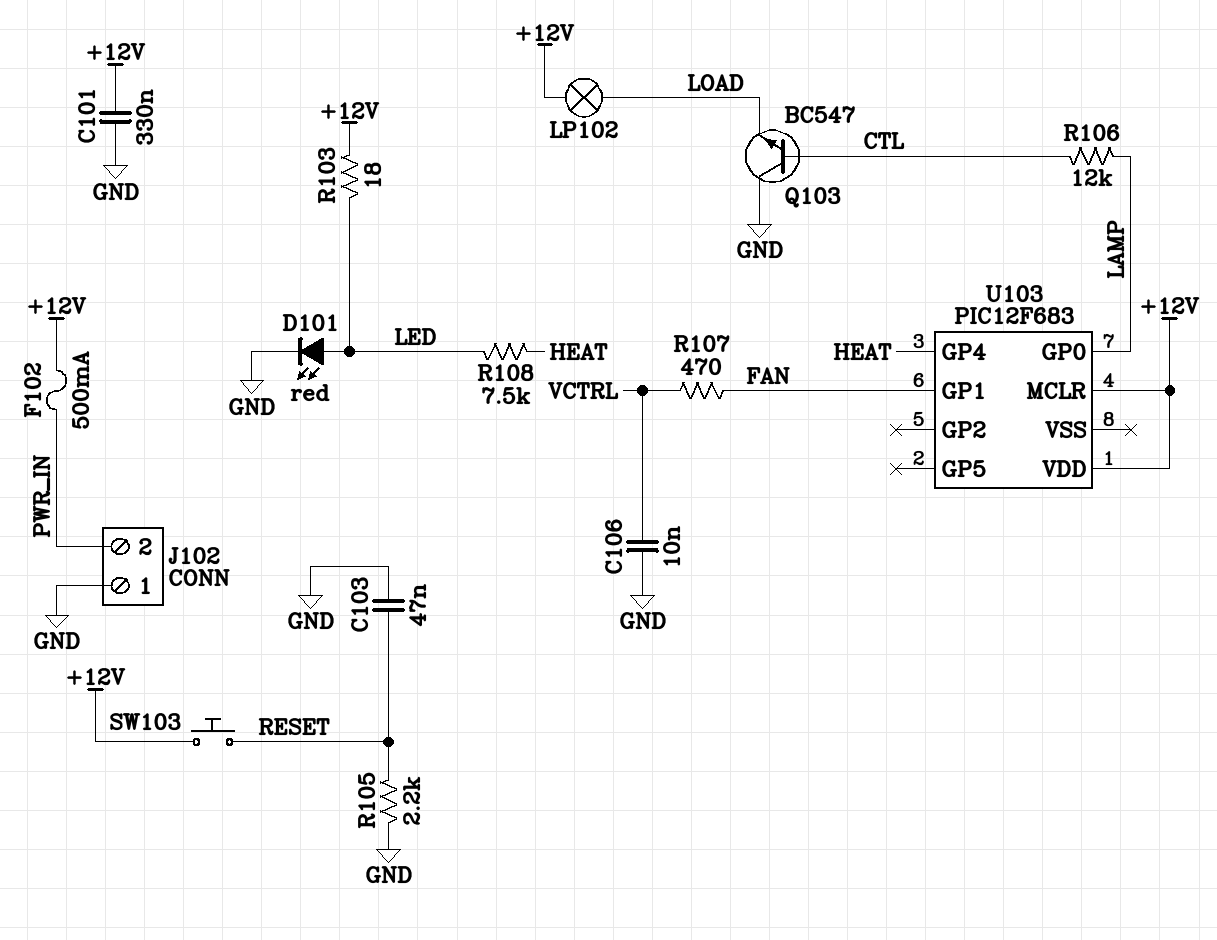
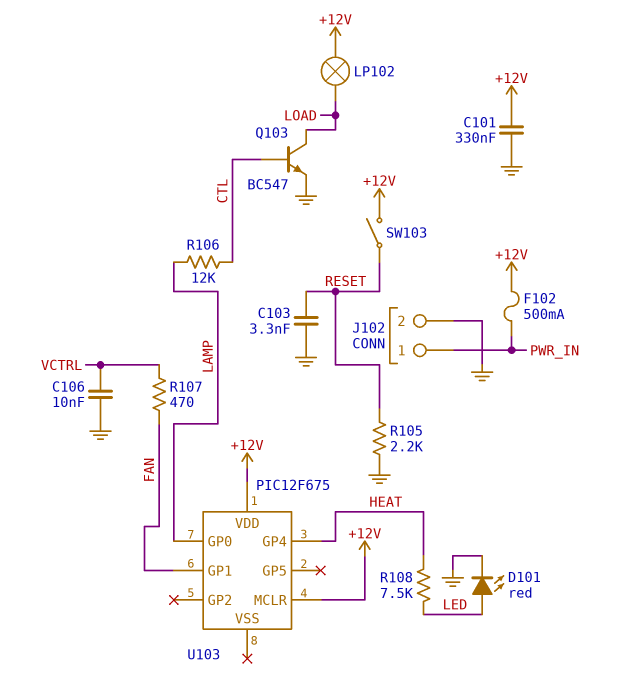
C103: 47nF (GND, RESET) -> 3.3nF (GND, RESET)
J102 pin 1: GND -> PWR_IN
J102 pin 2: PWR_IN -> GND
Q103: NPN BC547 (B CTL, C GND, E LOAD) -> NPN BC547 (B CTL, C LOAD, E GND)
R103: 18 (+12V, LED) -> none
SW103: button (+12V, RESET) -> switch (+12V, RESET)
U103: PIC12F683 -> PIC12F675

